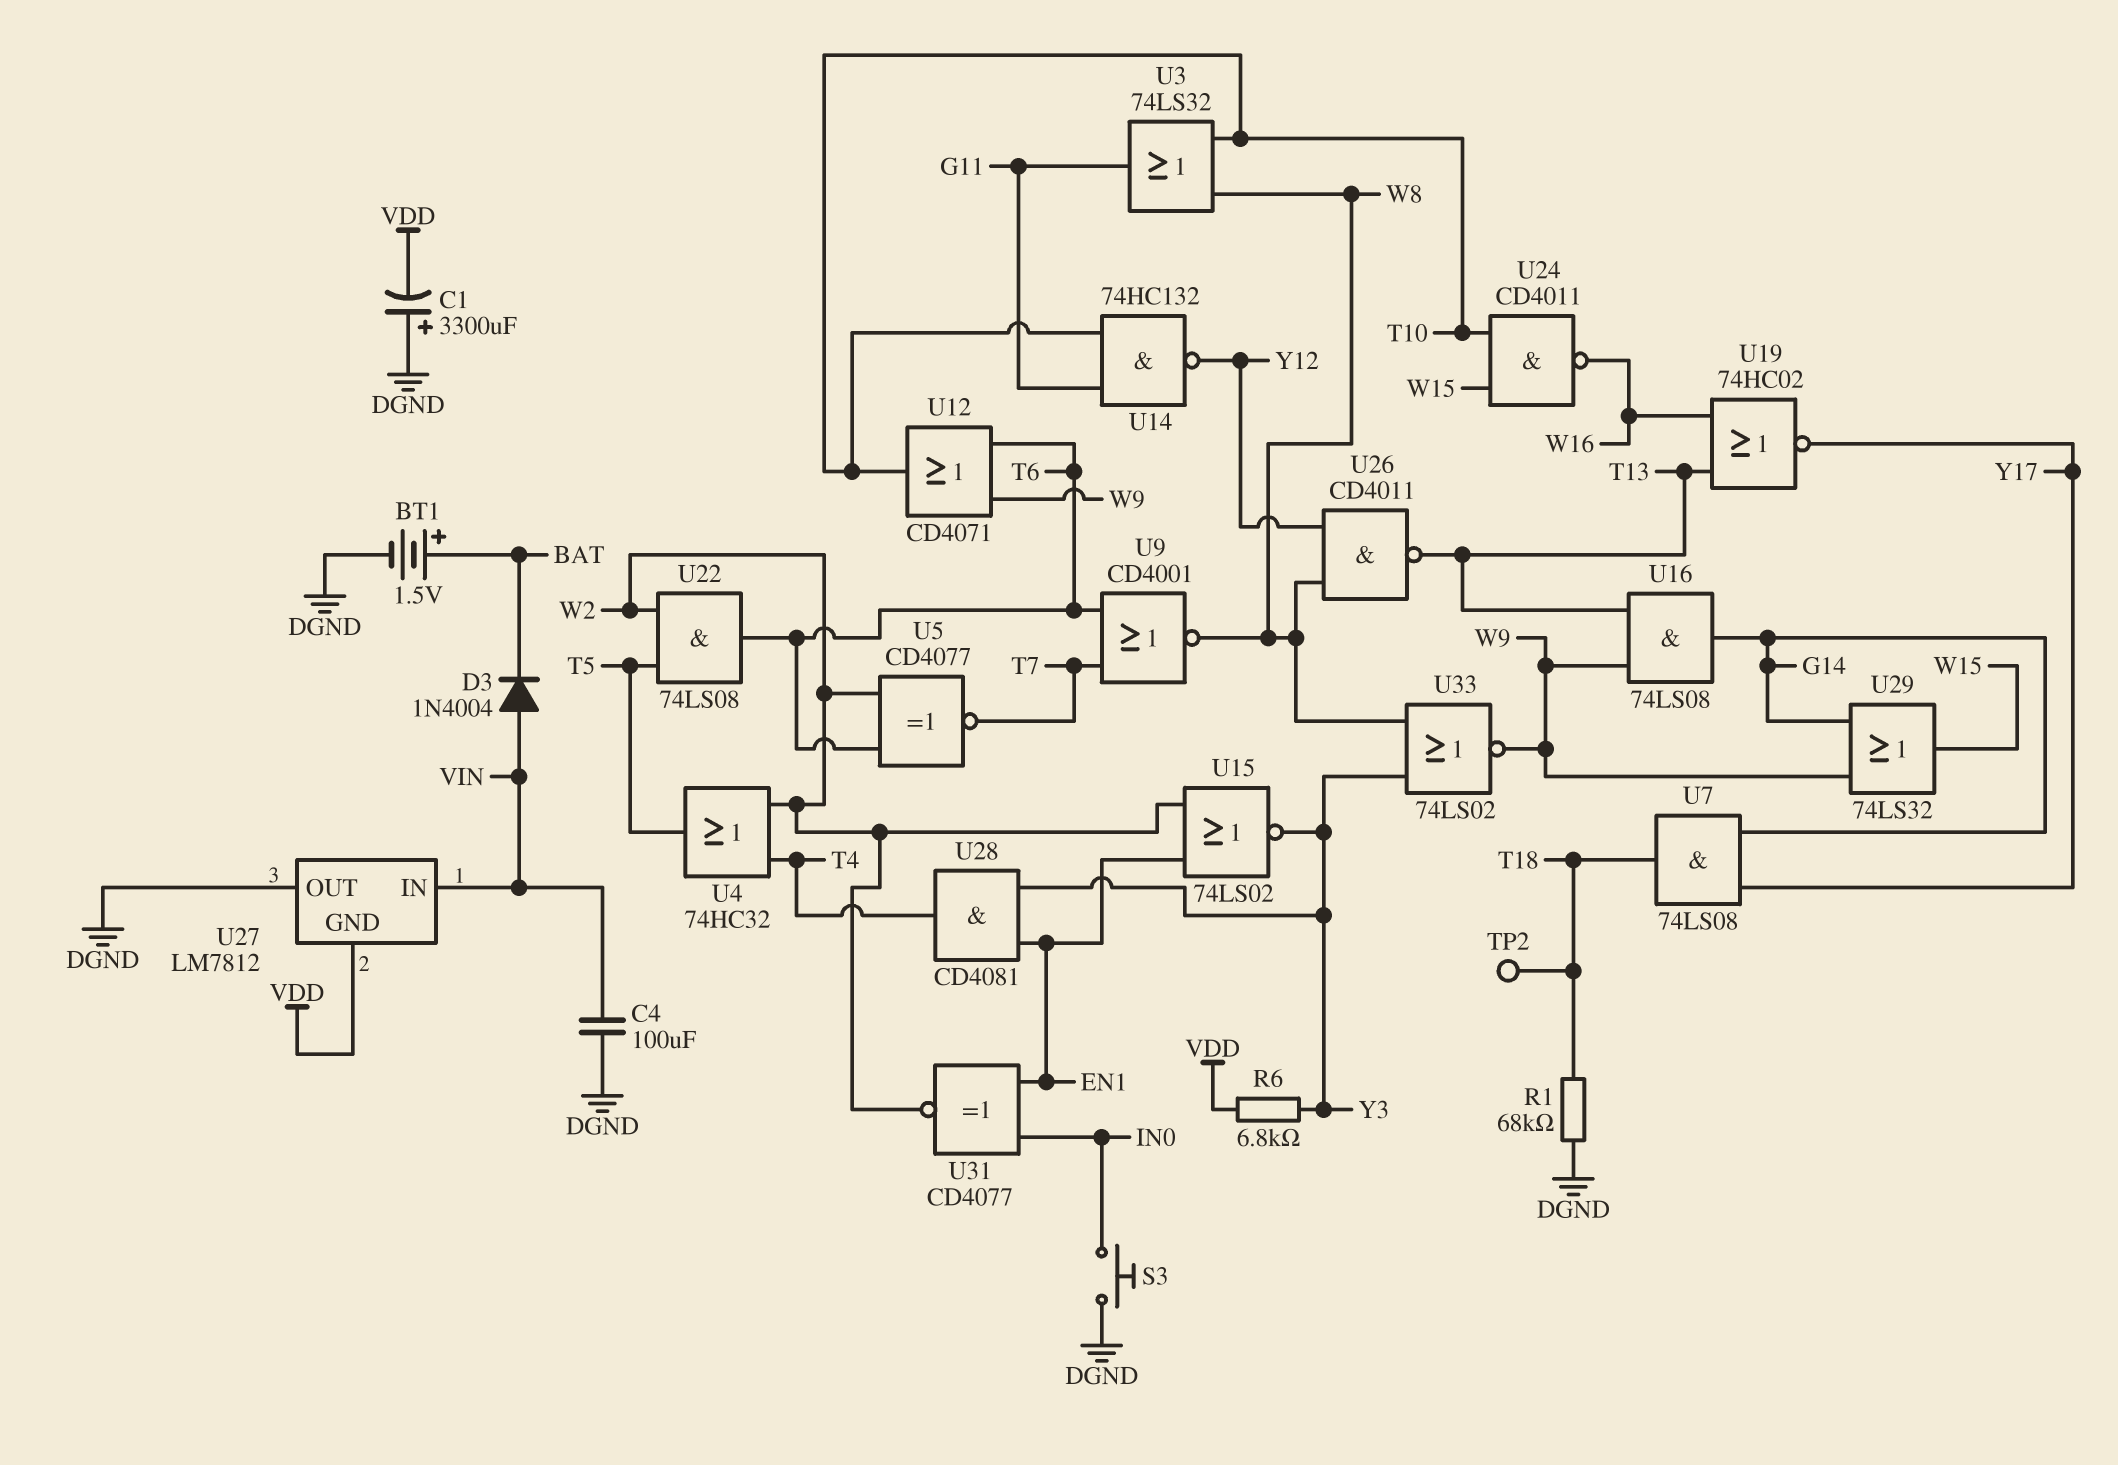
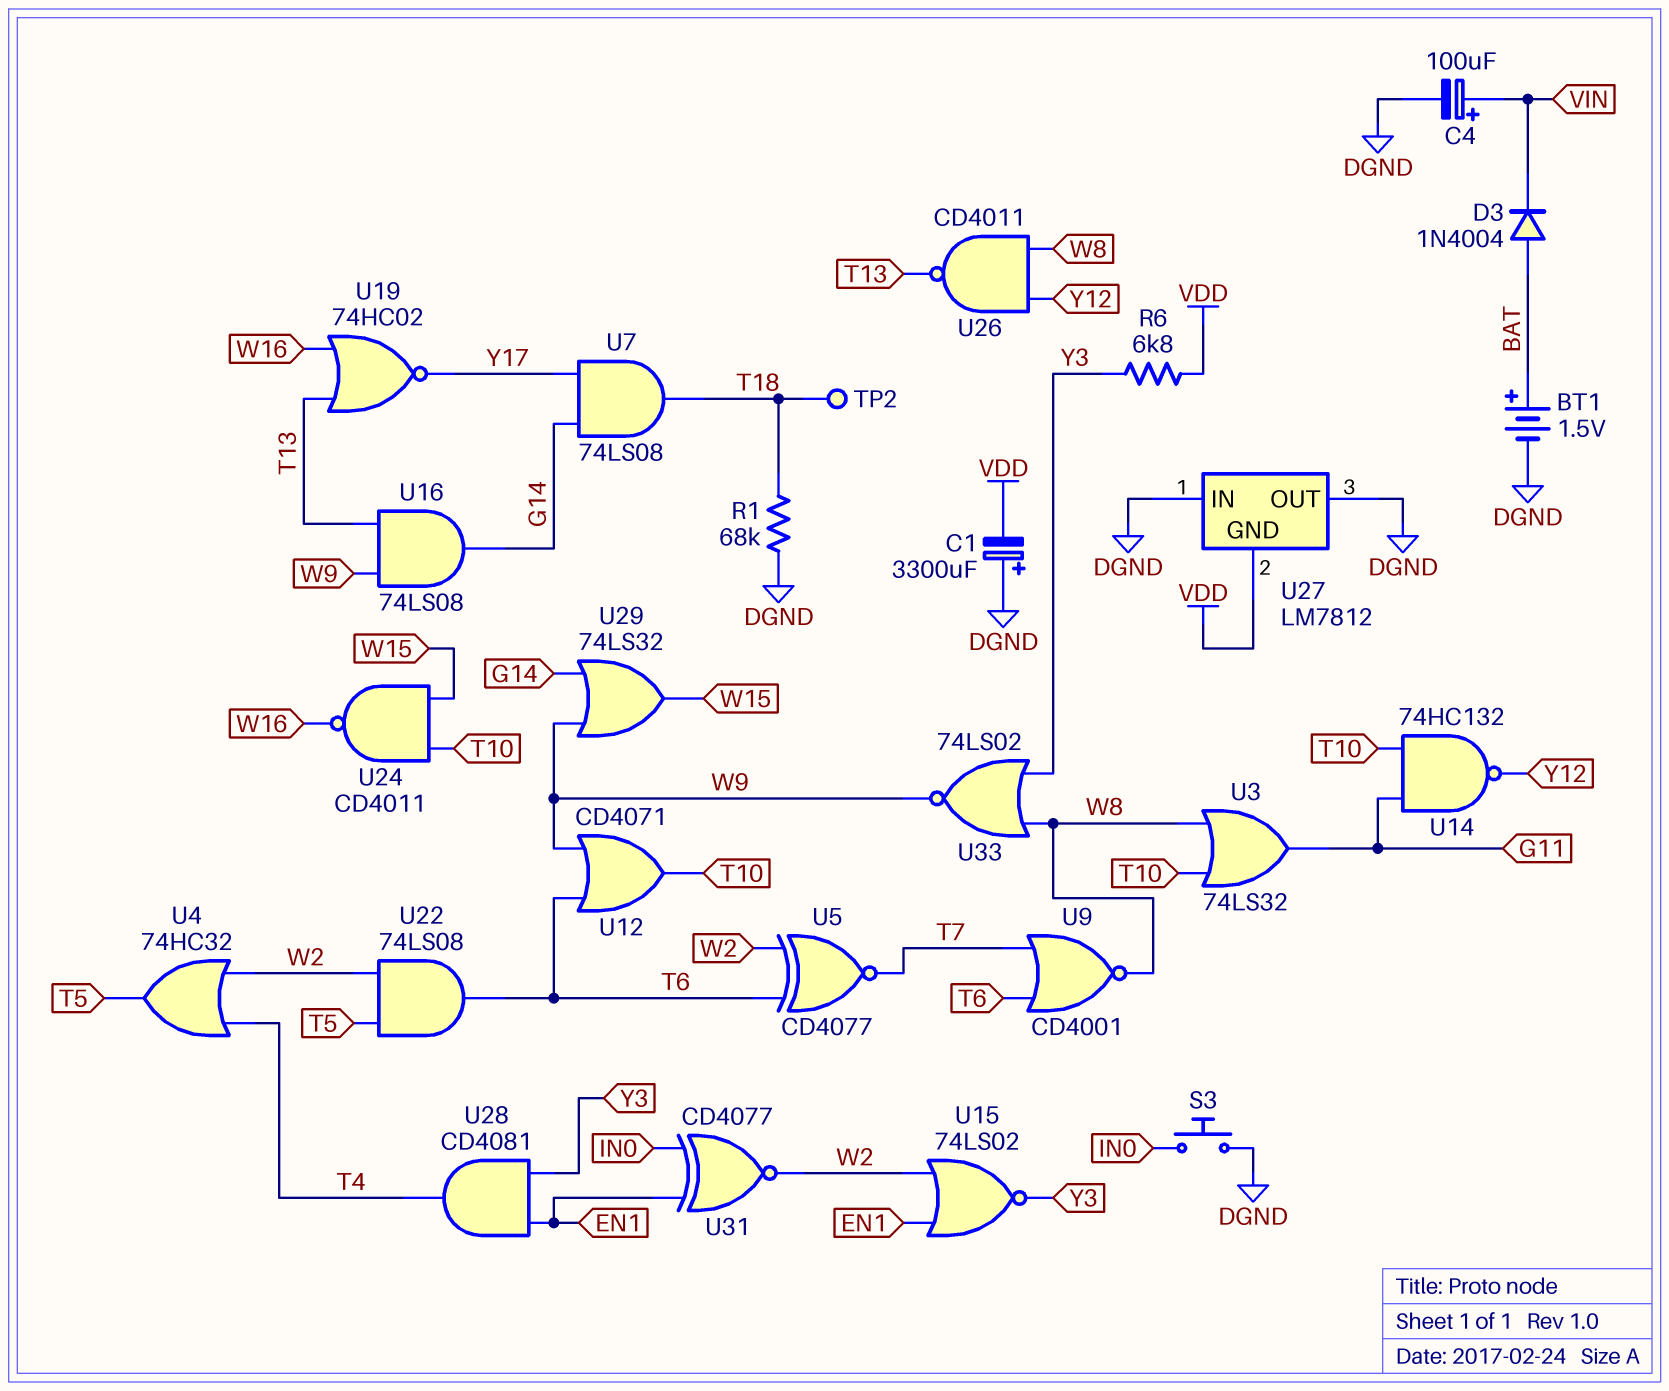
C4: 100uF (DGND, VIN) -> 100uF (plus VIN, minus DGND)
D3: diode 1N4004 (A VIN, K BAT) -> diode 1N4004 (A BAT, K VIN)
U27 pin IN: VIN -> DGND

